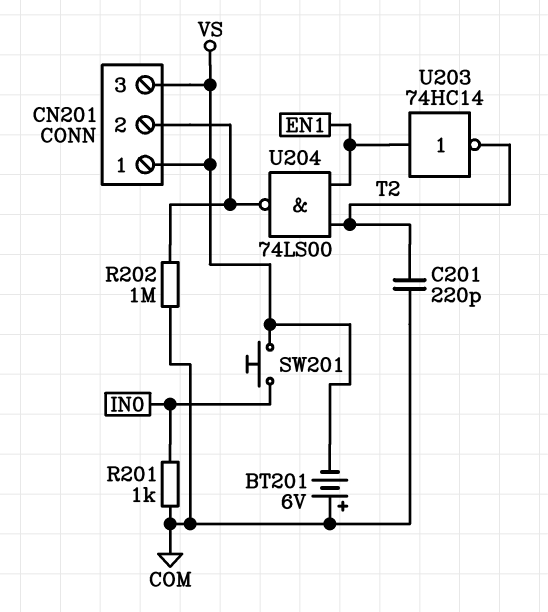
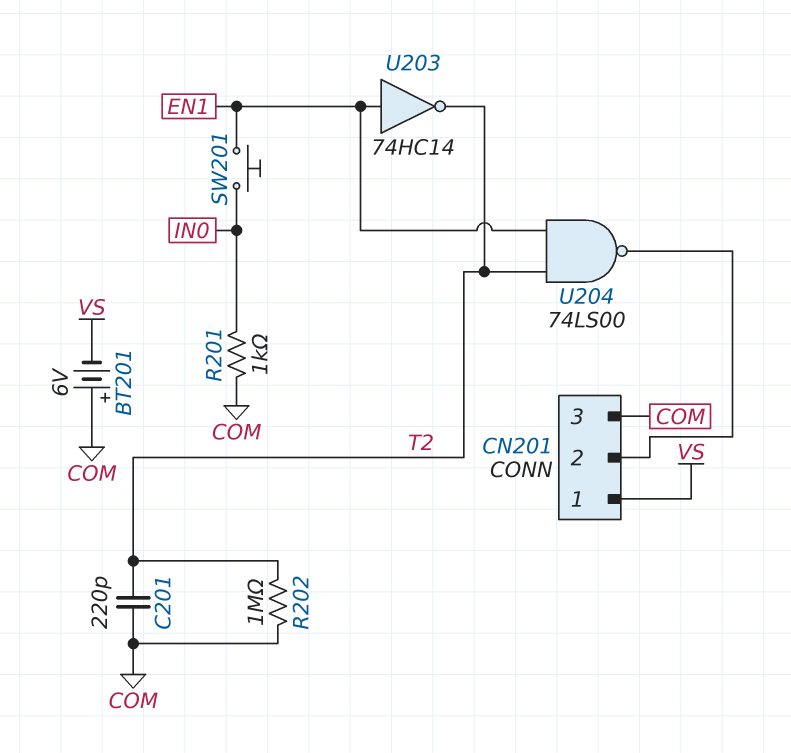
CN201 pin 3: VS -> COM
R202: 1M (CN201/2, COM) -> 1M (COM, T2)
SW201: button (IN0, VS) -> button (EN1, IN0)

